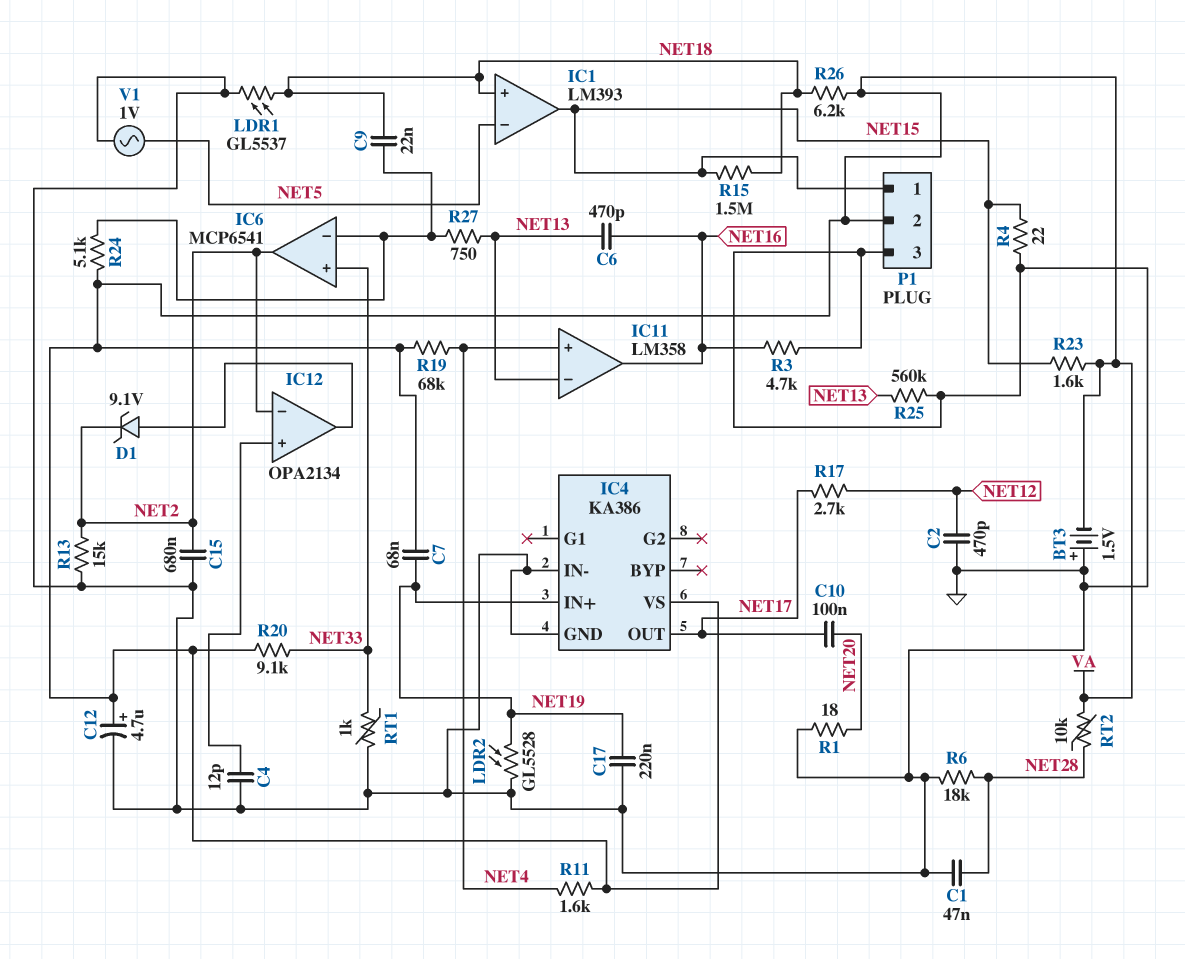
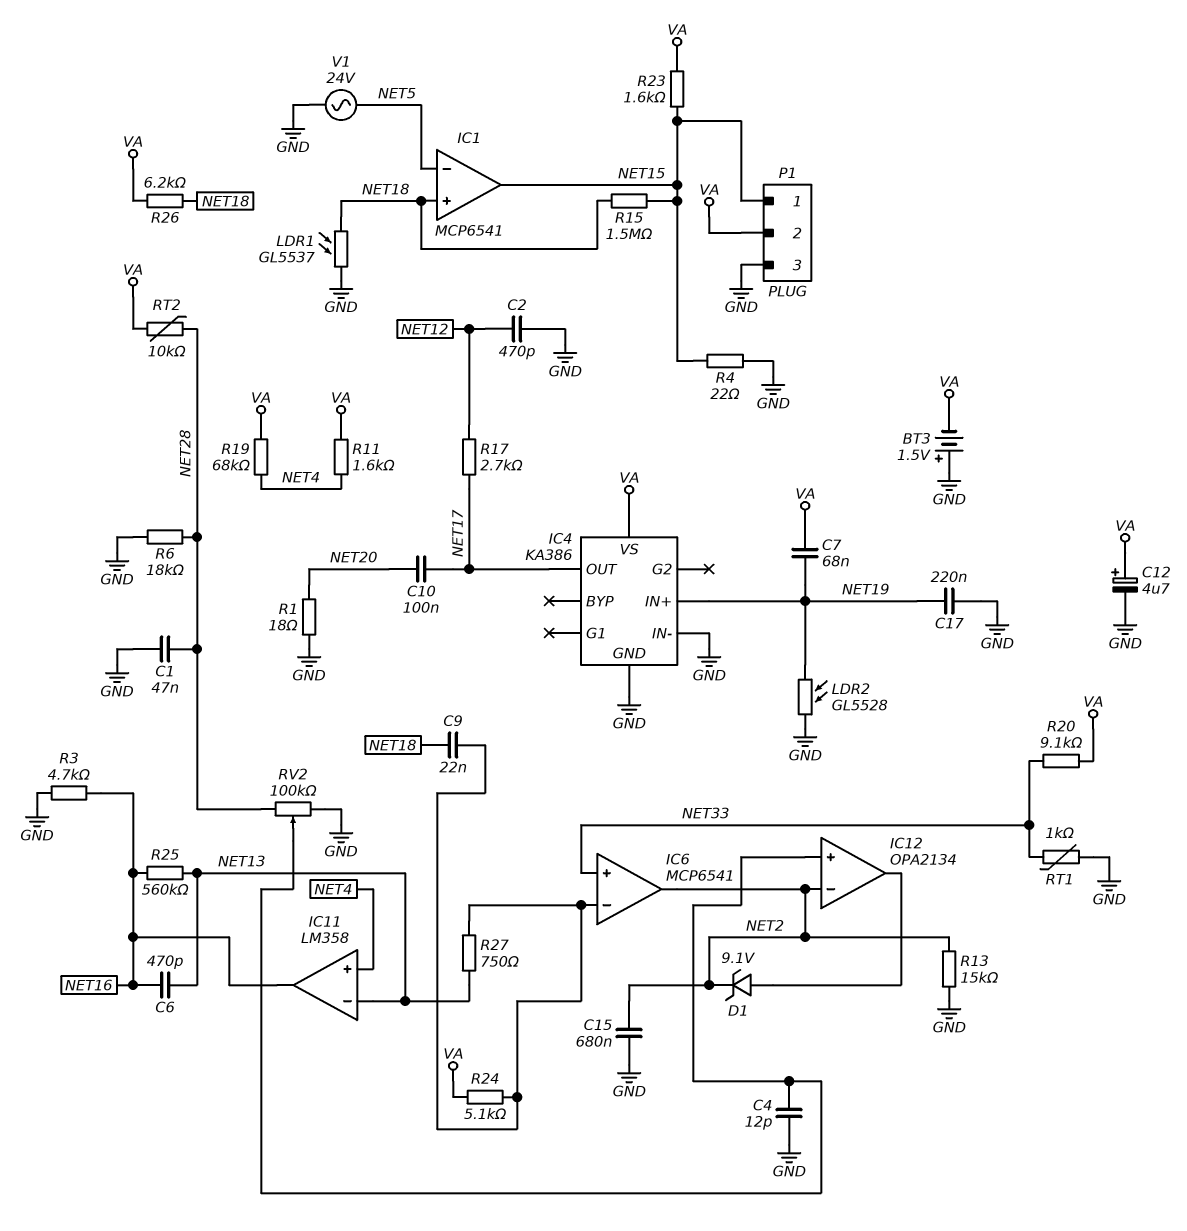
IC1: LM393 -> MCP6541
R25: 560k (GND, NET13) -> 560k (NET13, NET16)
RV2: none -> 100k (GND, NET28, wiper IC12/in+)
V1: AC 1V (GND, NET5) -> AC 24V (GND, NET5)

